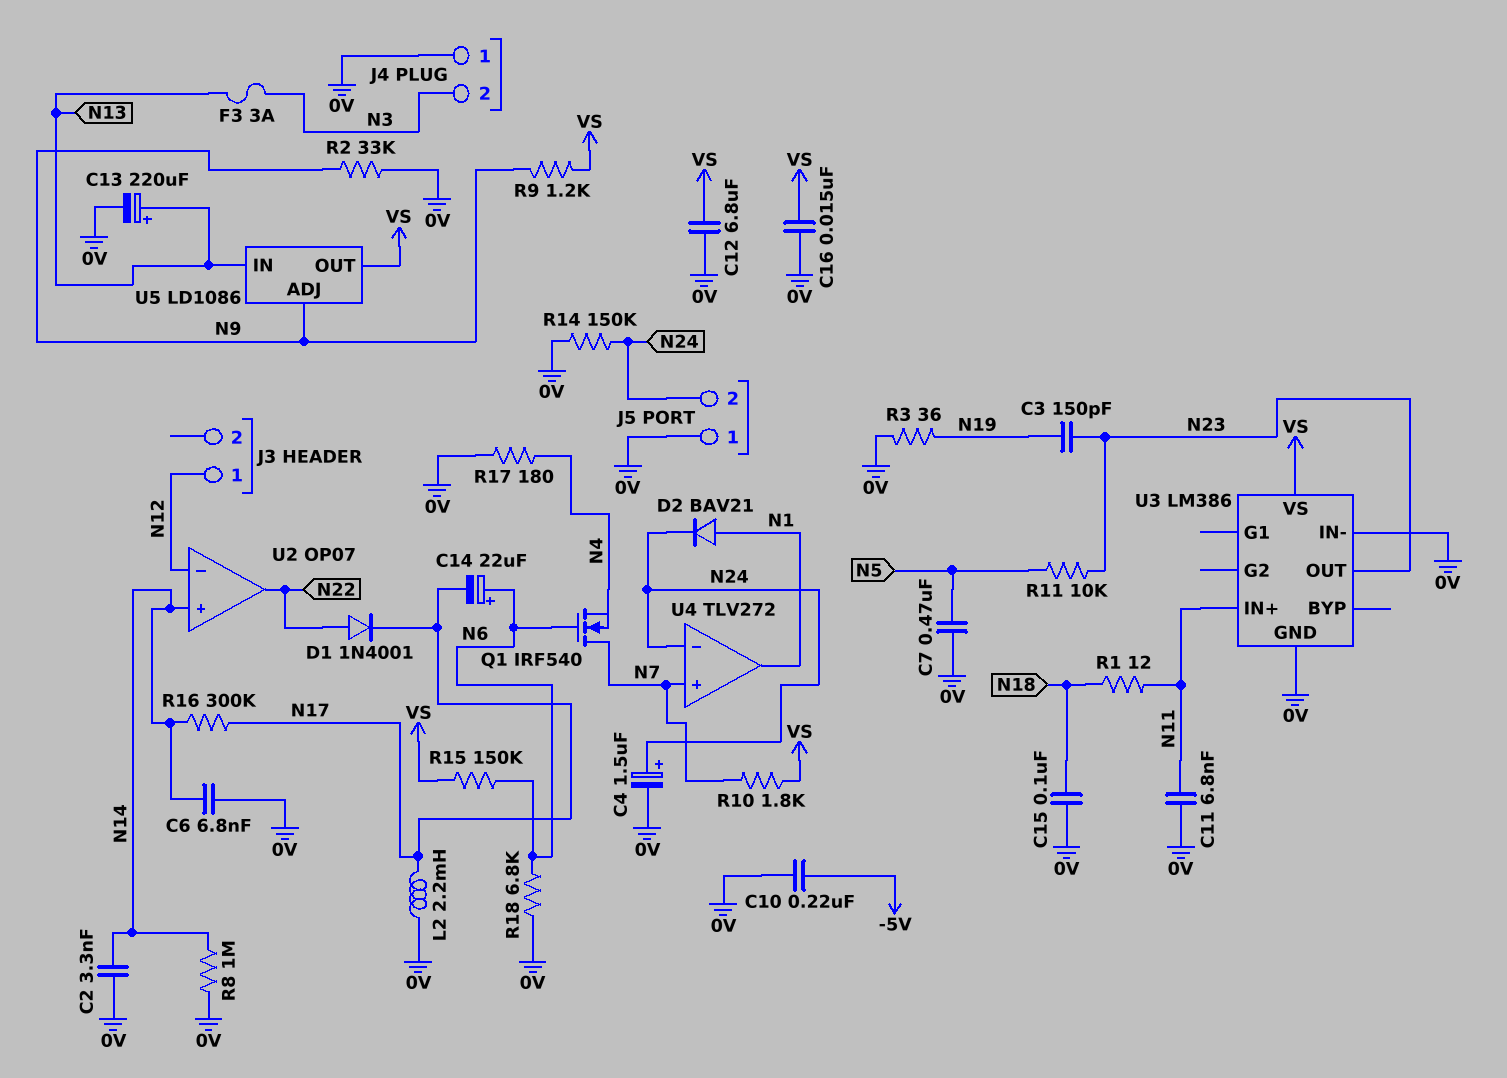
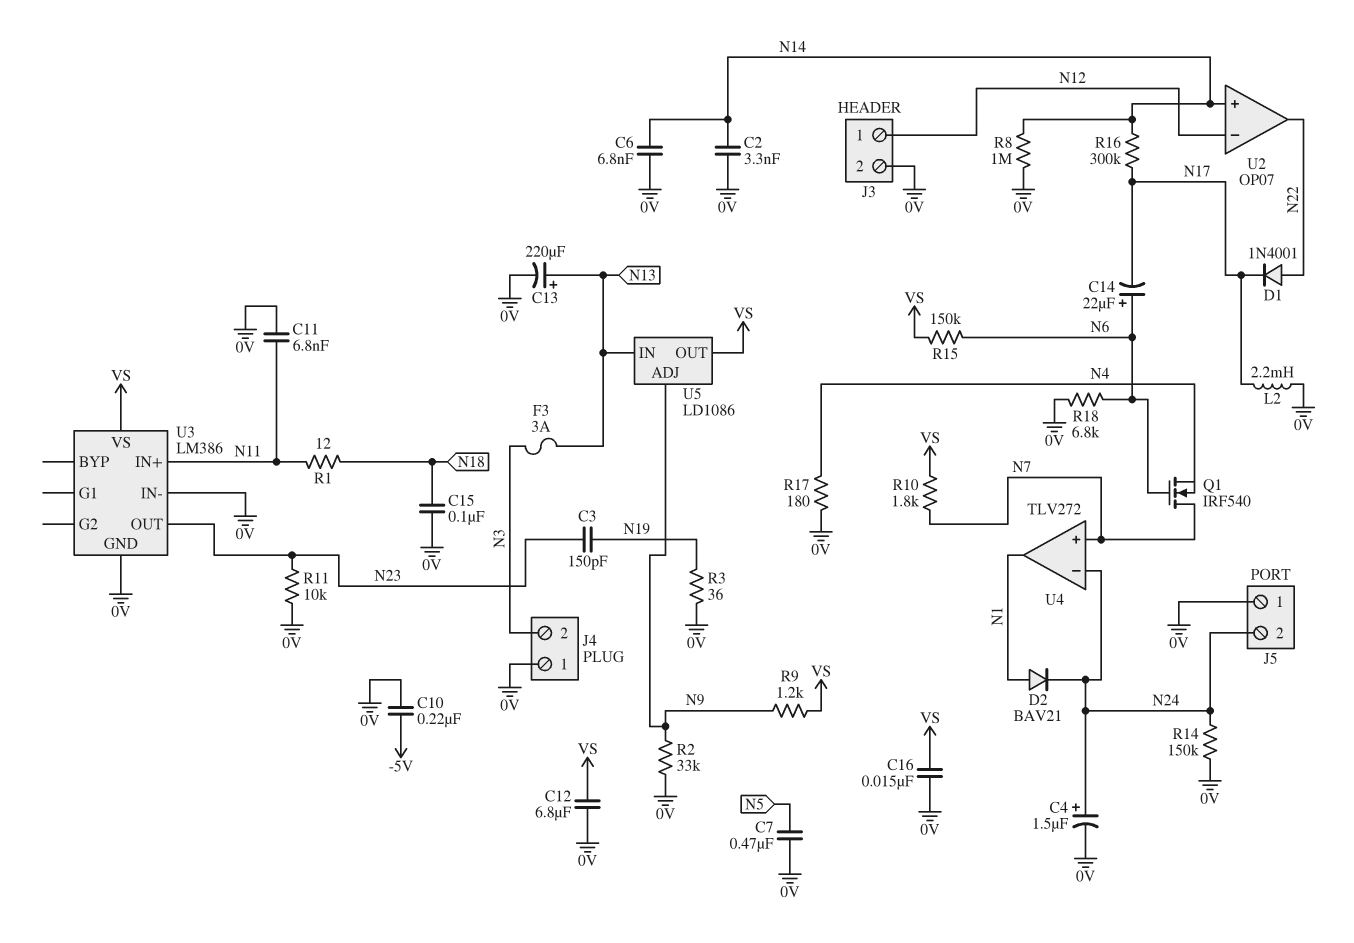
J3 pin 2: none -> 0V
R11: 10k (N5, N23) -> 10k (0V, N23)

